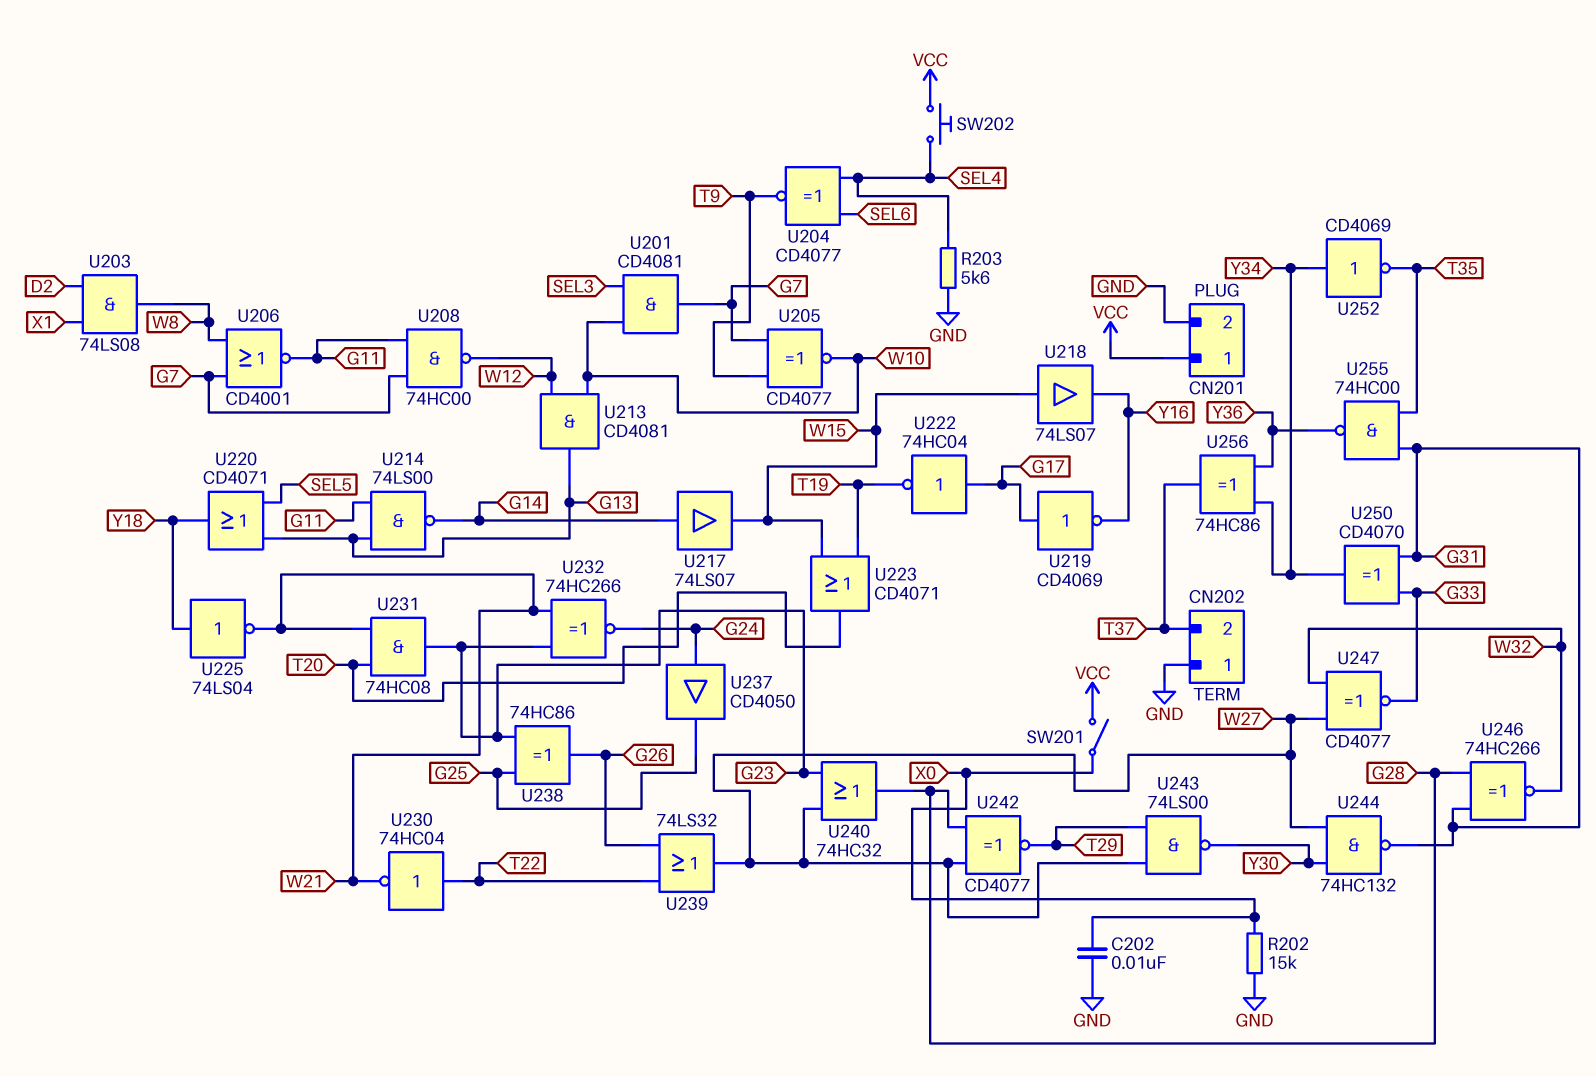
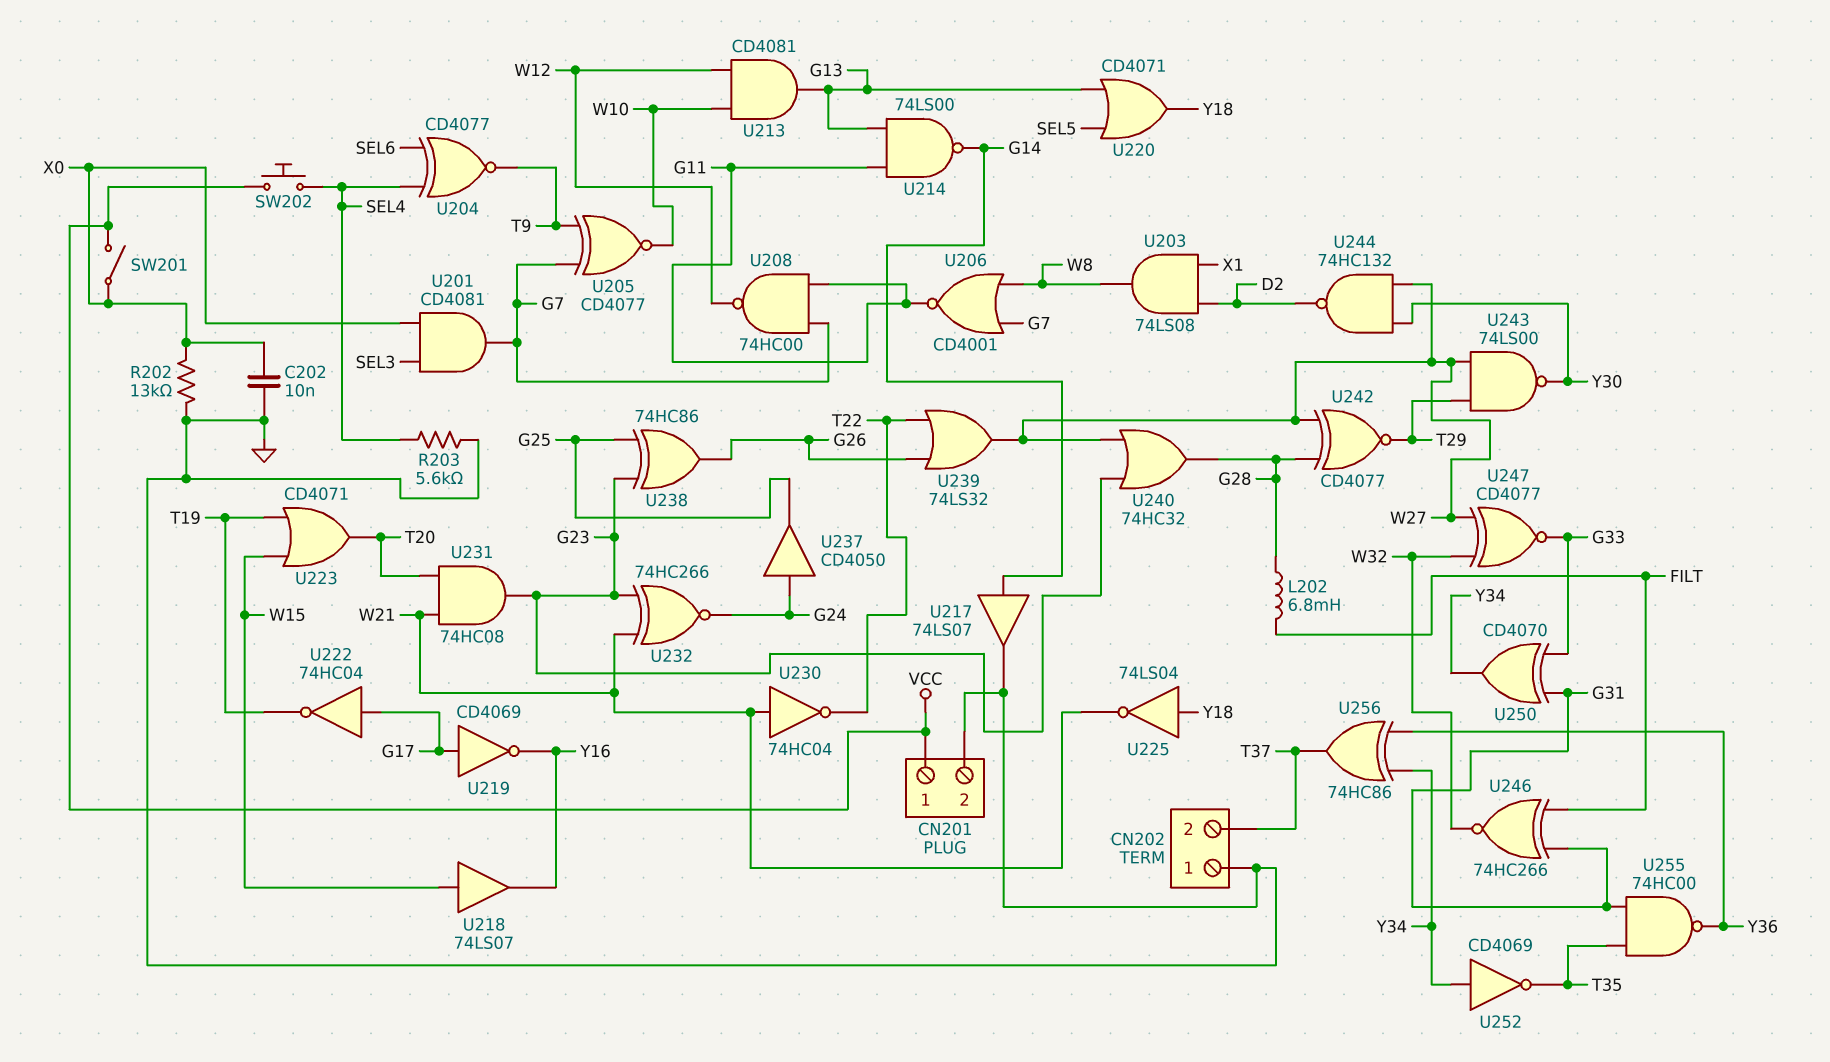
L202: none -> 6.8mH (FILT, G28)
R202: 15k (GND, X0) -> 13k (GND, X0)
U201: AND CD4081 (in SEL3, in W10, out G7) -> AND CD4081 (in SEL3, in X0, out G7)
U217: buffer 74LS07 (in G14, out W15) -> buffer 74LS07 (in G14, out GND)
U230: NOT 74HC04 (in T22, out W21) -> NOT 74HC04 (in W21, out T22)
U244: NAND 74HC132 (in W27, in Y30, out G31) -> NAND 74HC132 (in W27, in Y30, out D2)
U246: XNOR 74HC266 (in G28, in G31, out W32) -> XNOR 74HC266 (in FILT, in G31, out W32)

